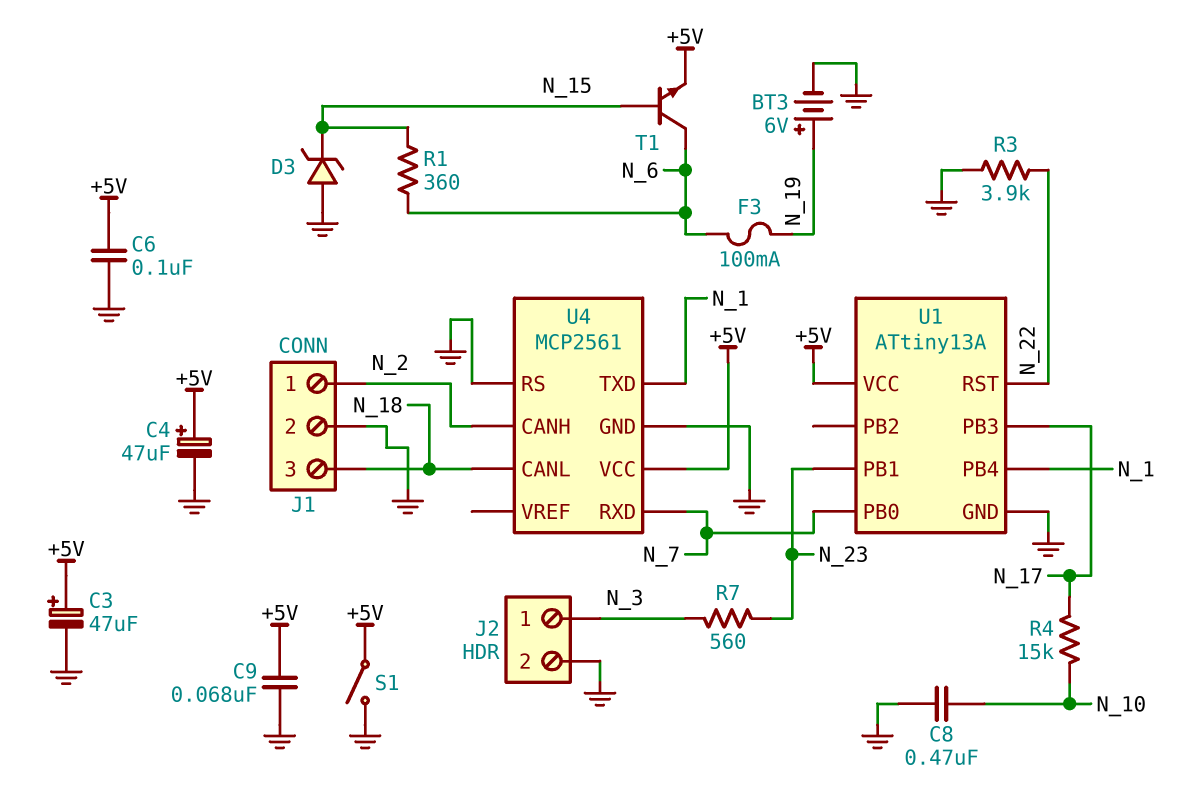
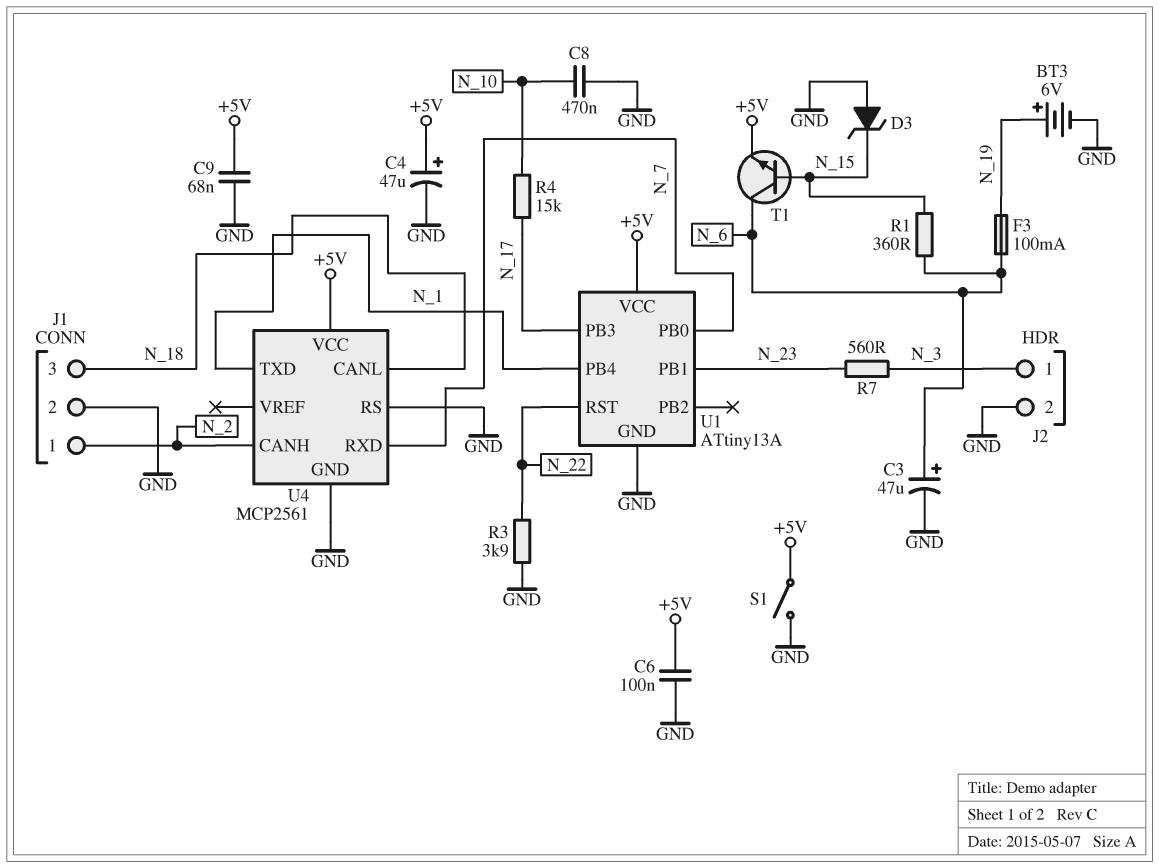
C3: 47uF (plus +5V, minus GND) -> 47uF (plus N_6, minus GND)

